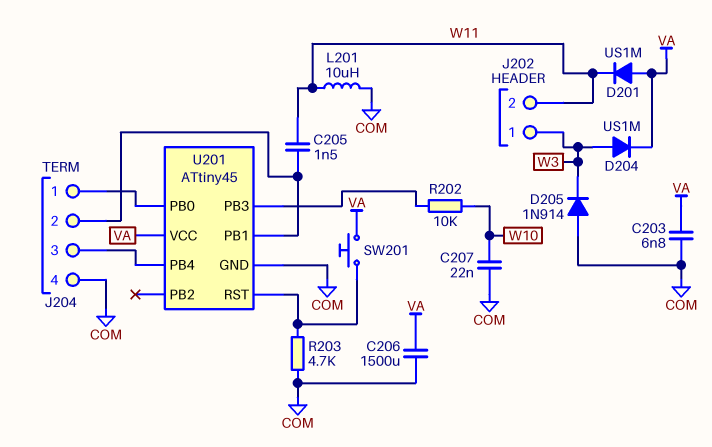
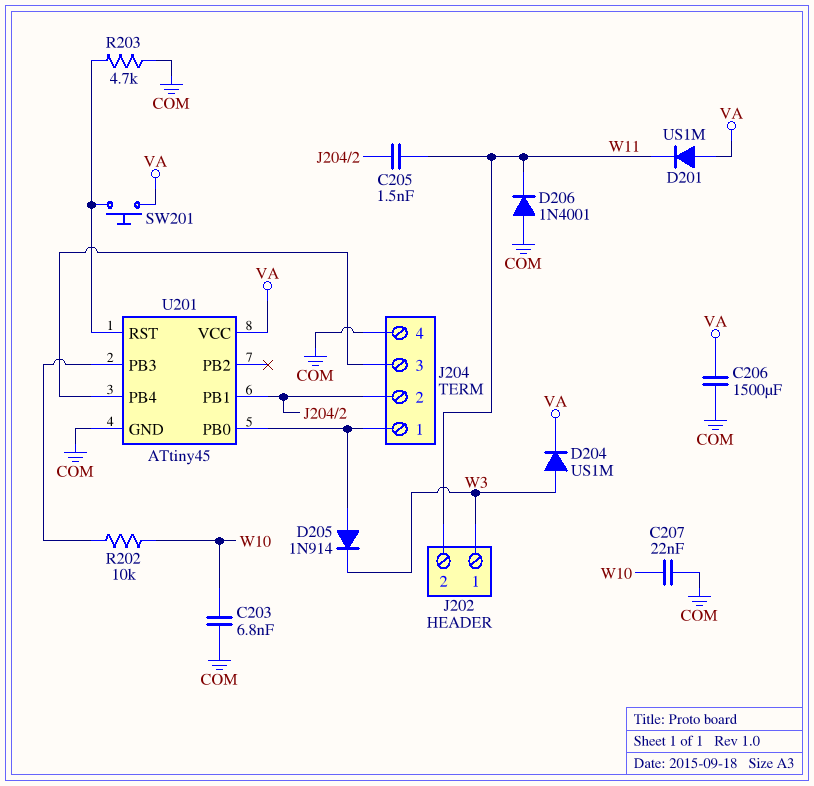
C203: 6.8nF (COM, VA) -> 6.8nF (COM, W10)
D205: diode 1N914 (A COM, K W3) -> diode 1N914 (A J204/1, K W3)
D206: none -> diode 1N4001 (A COM, K W11)
L201: 10uH (COM, W11) -> none

